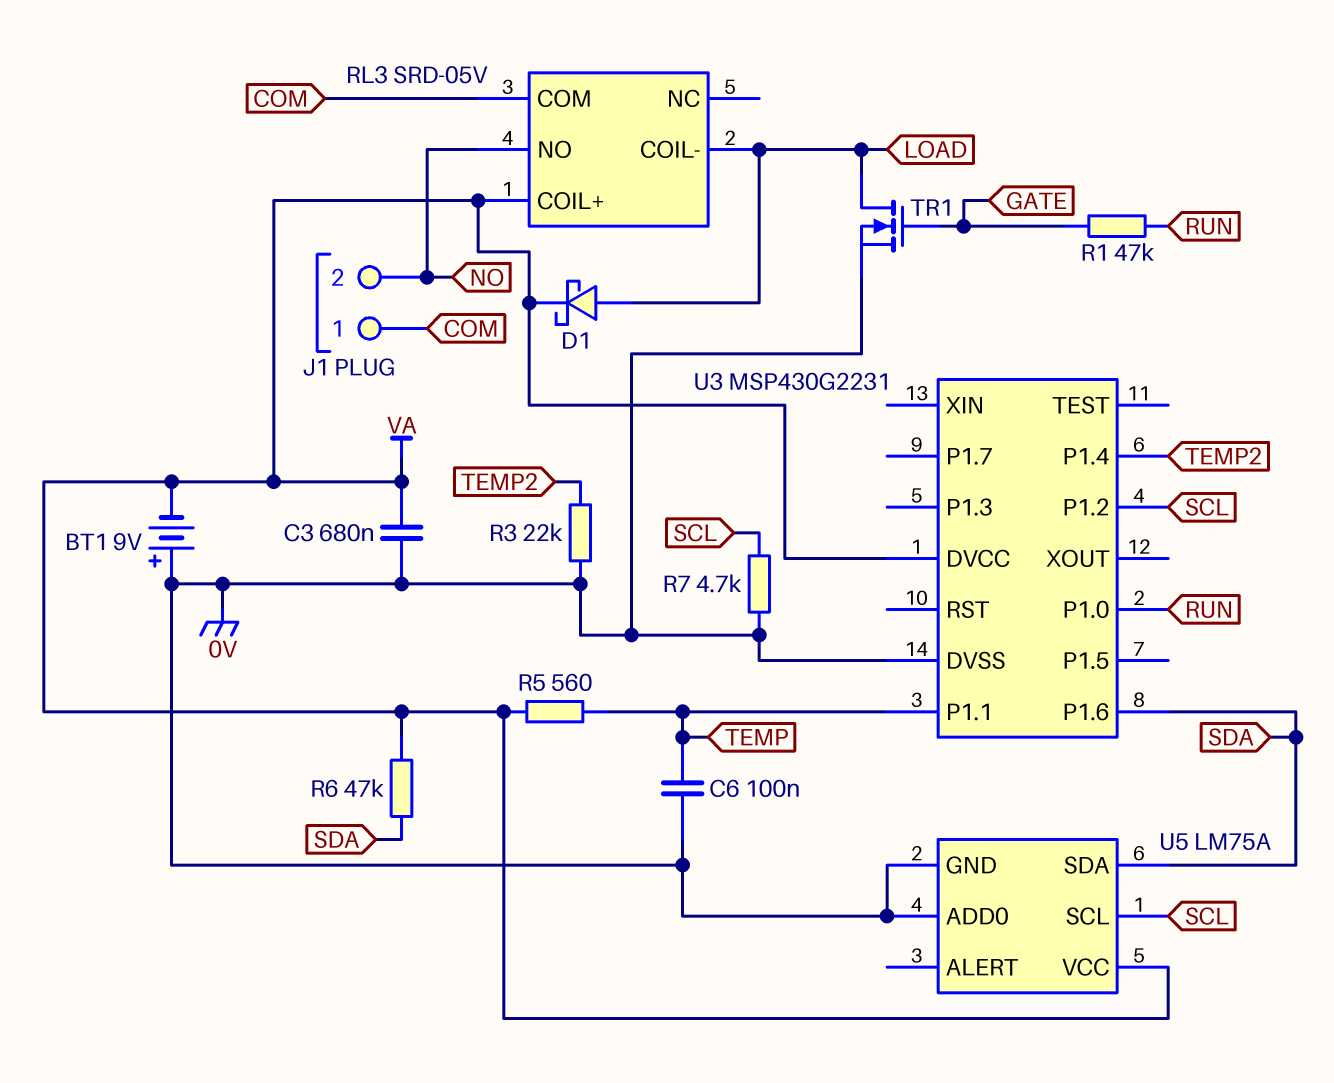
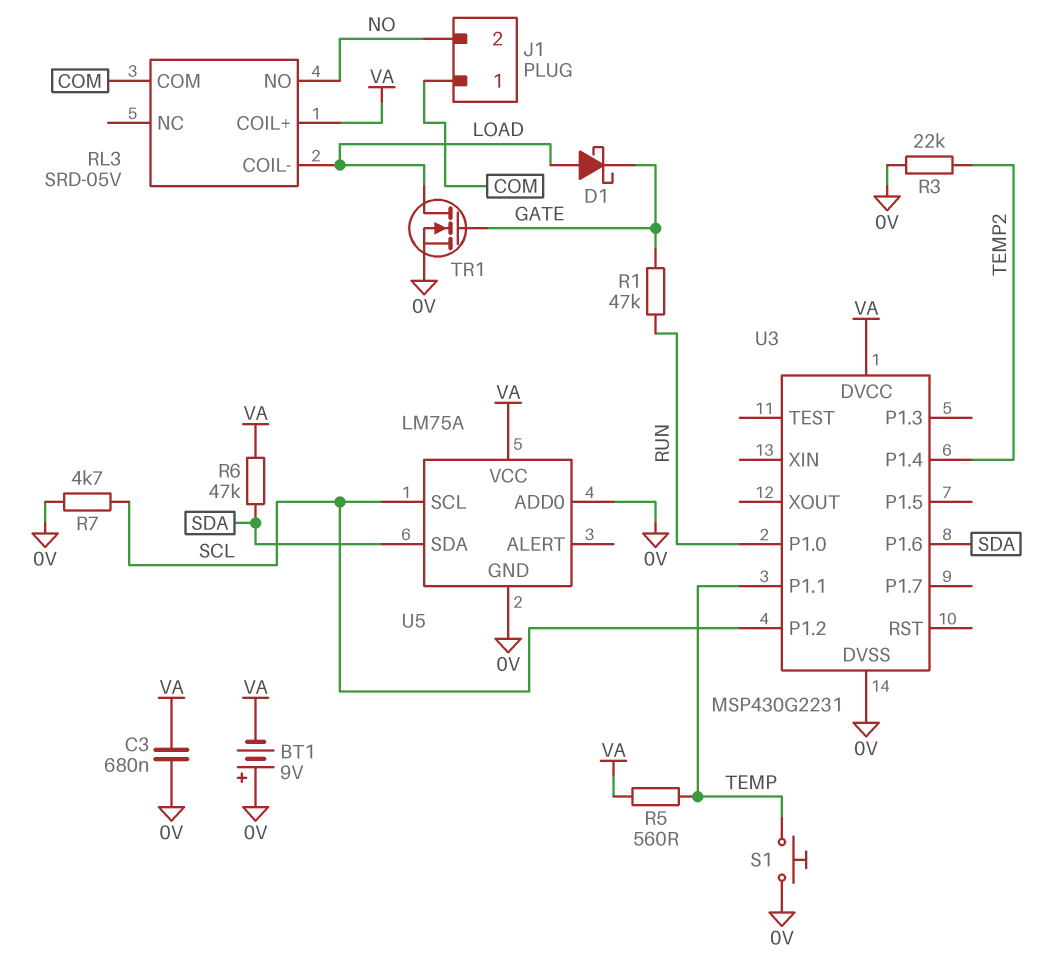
C6: 100nF (0V, TEMP) -> none
D1: schottky (A LOAD, K VA) -> schottky (A LOAD, K GATE)
S1: none -> button (0V, TEMP)

